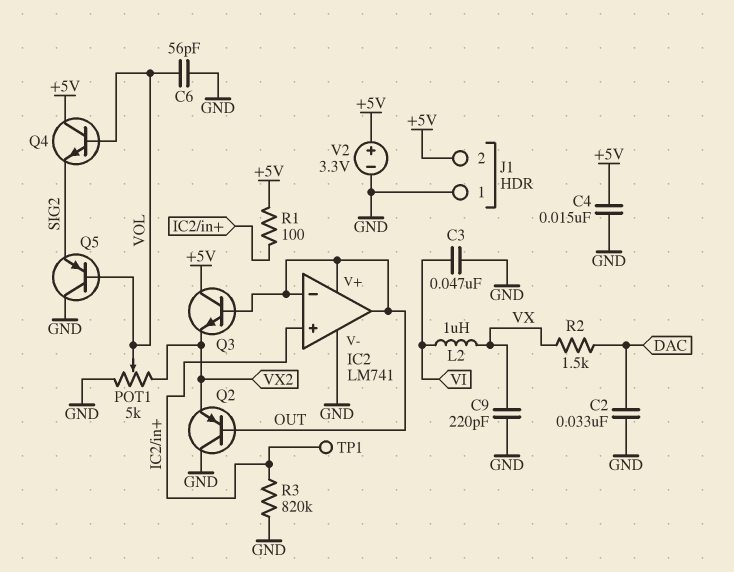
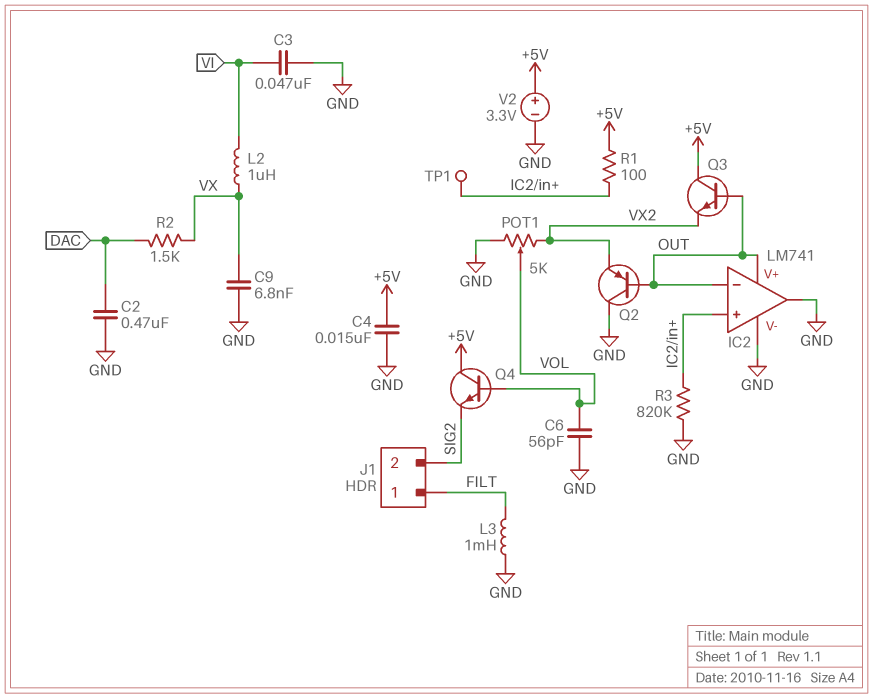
C2: 33nF (DAC, GND) -> 470nF (DAC, GND)
C9: 220pF (GND, VX) -> 6.8nF (GND, VX)
IC2 pin out: OUT -> GND
J1 pin 1: GND -> FILT
J1 pin 2: +5V -> SIG2
L3: none -> 1mH (FILT, GND)
Q5: PNP (B VOL, C GND, E SIG2) -> none

